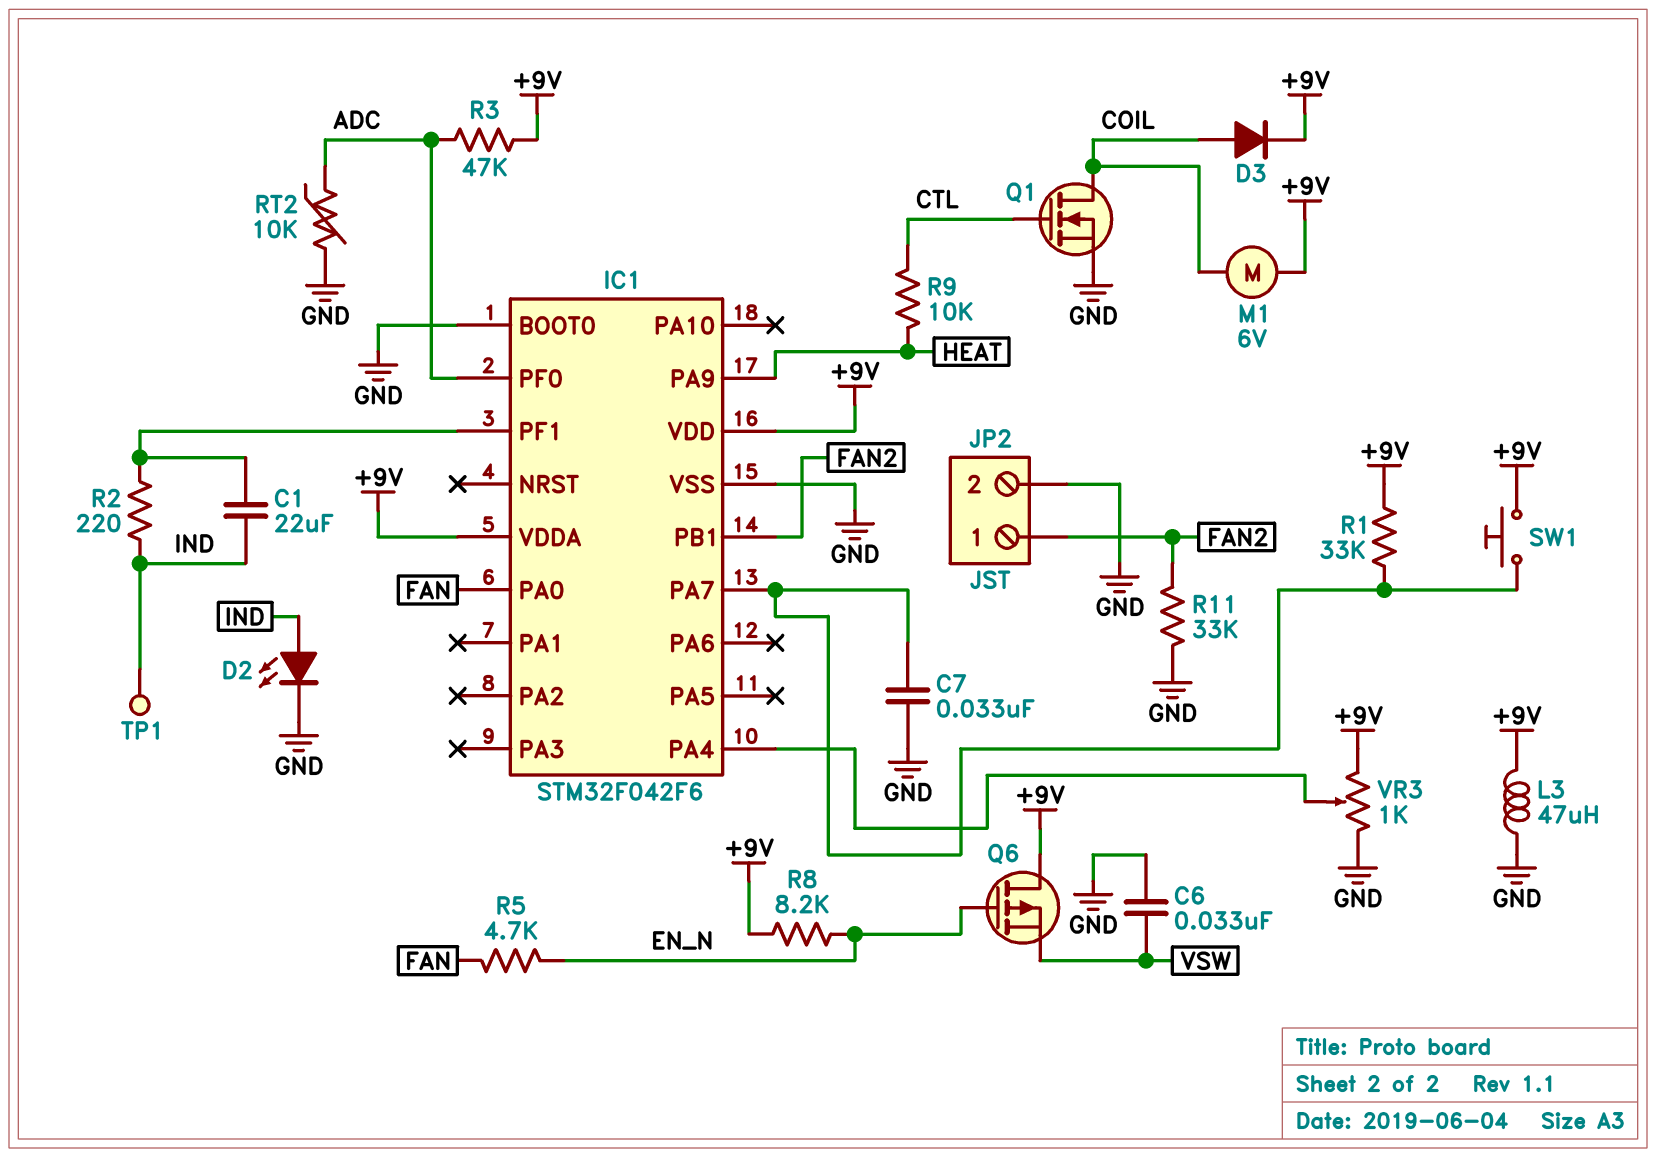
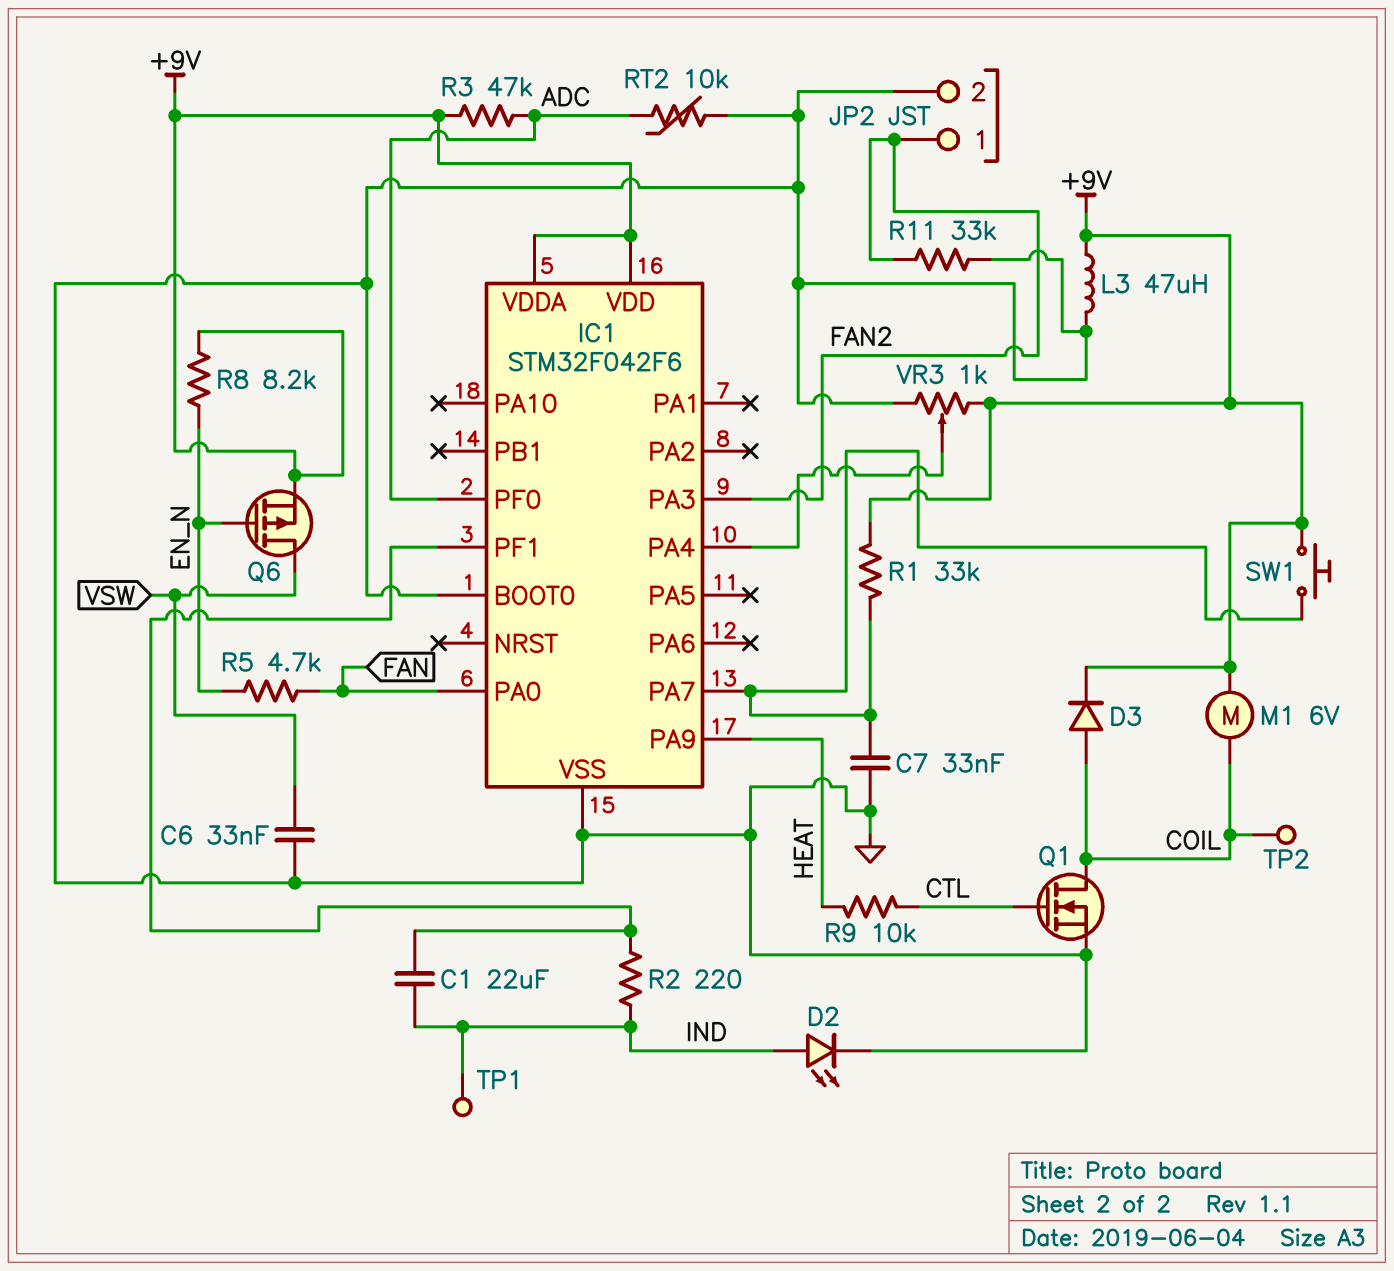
IC1 pin PA3: none -> FAN2
IC1 pin PB1: FAN2 -> none
Q6: PMOS (G EN_N, D +9V, S VSW) -> PMOS (G EN_N, D VSW, S +9V)
TP2: none -> test point (COIL)

